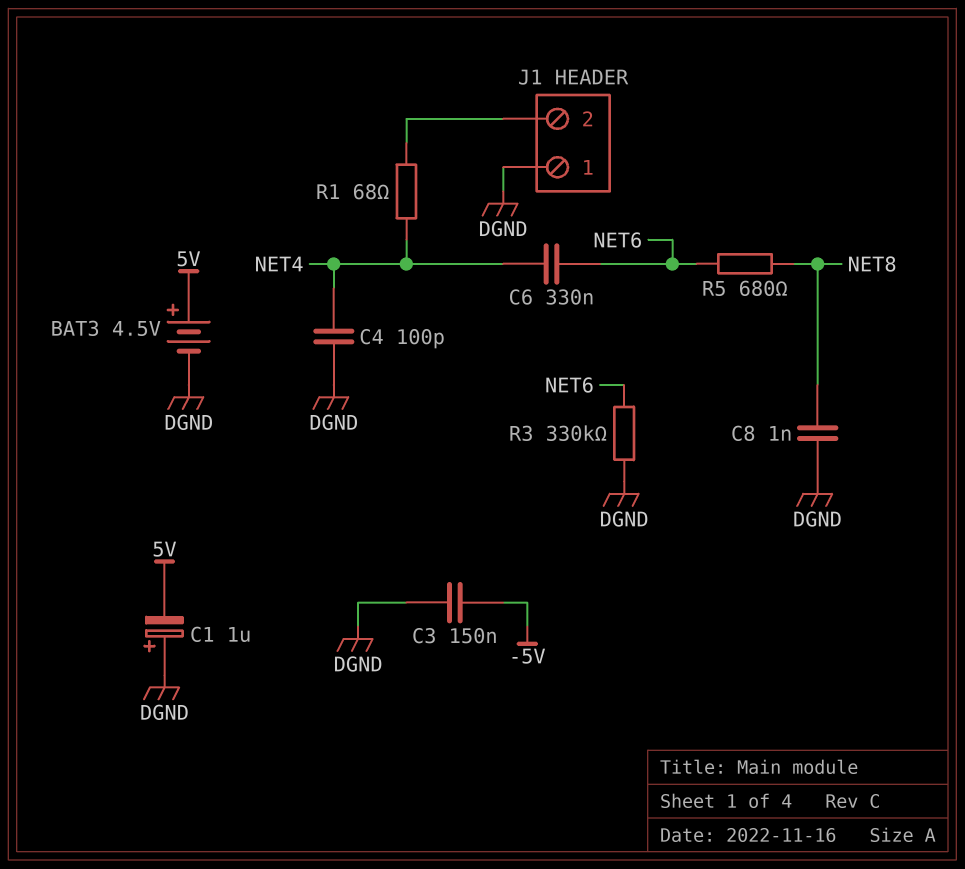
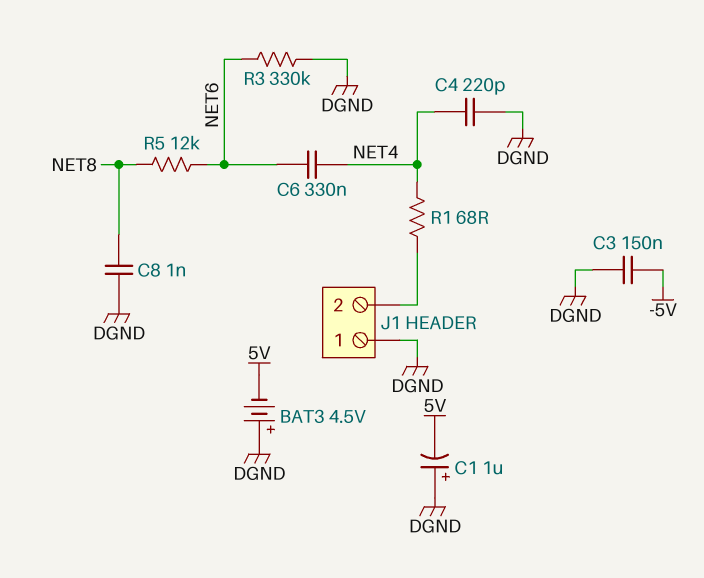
BAT3: 4.5V (plus 5V, minus DGND) -> 4.5V (plus DGND, minus 5V)
C4: 100pF (DGND, NET4) -> 220pF (DGND, NET4)
R5: 680 (NET6, NET8) -> 12k (NET6, NET8)

